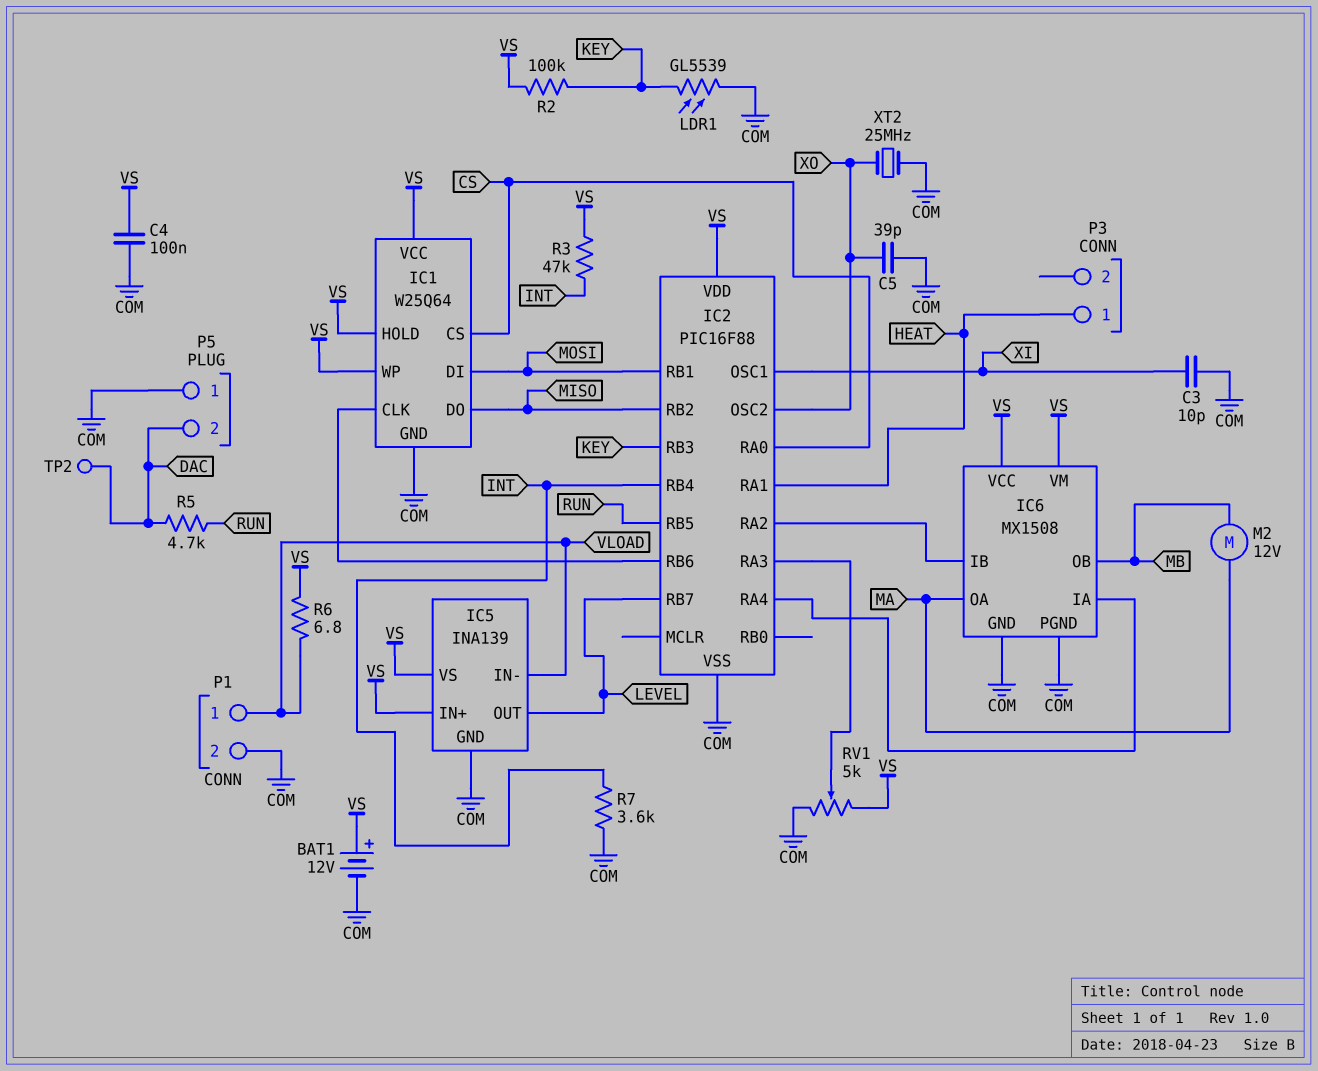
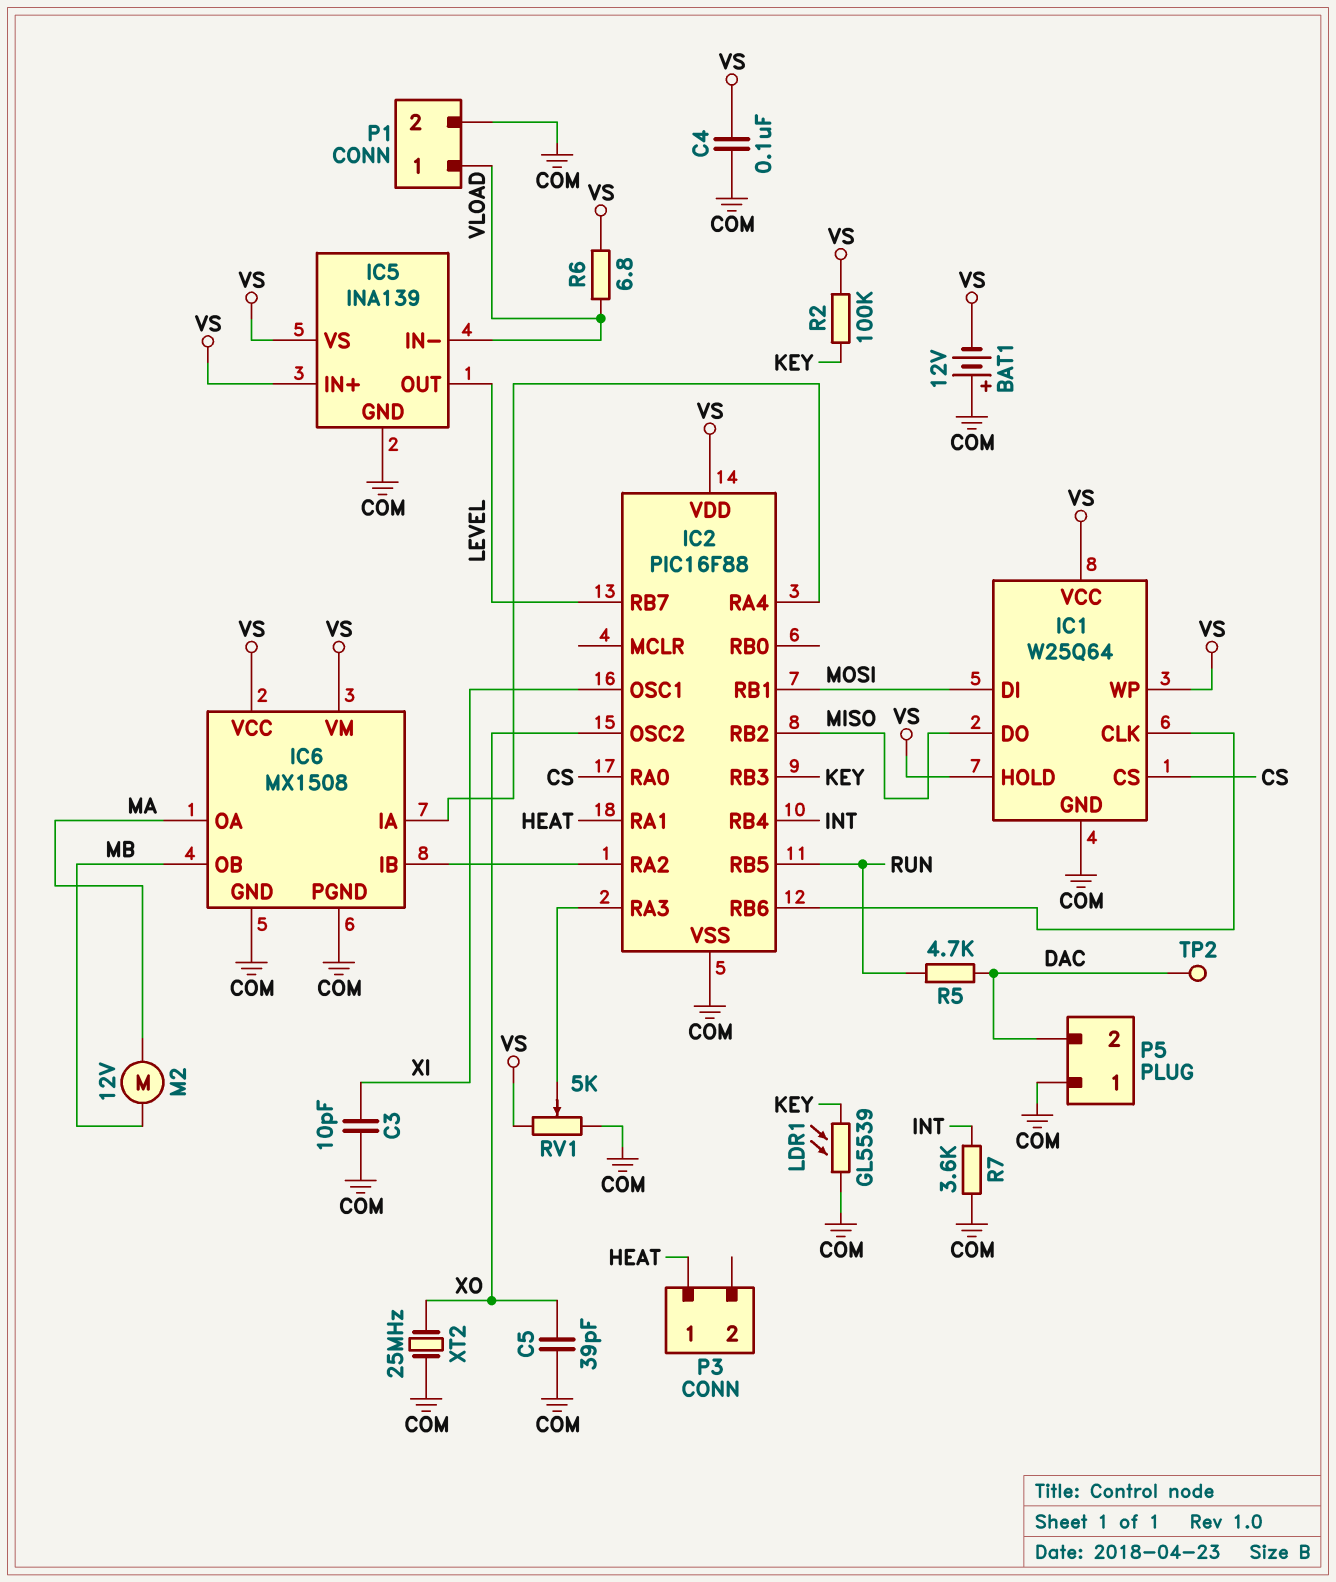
BAT1: 12V (plus VS, minus COM) -> 12V (plus COM, minus VS)
R3: 47k (INT, VS) -> none

